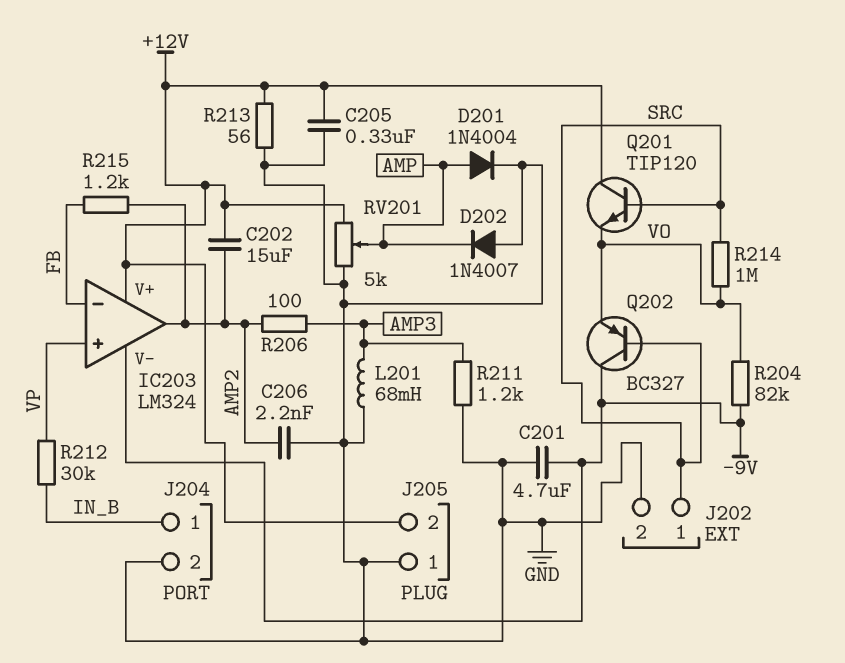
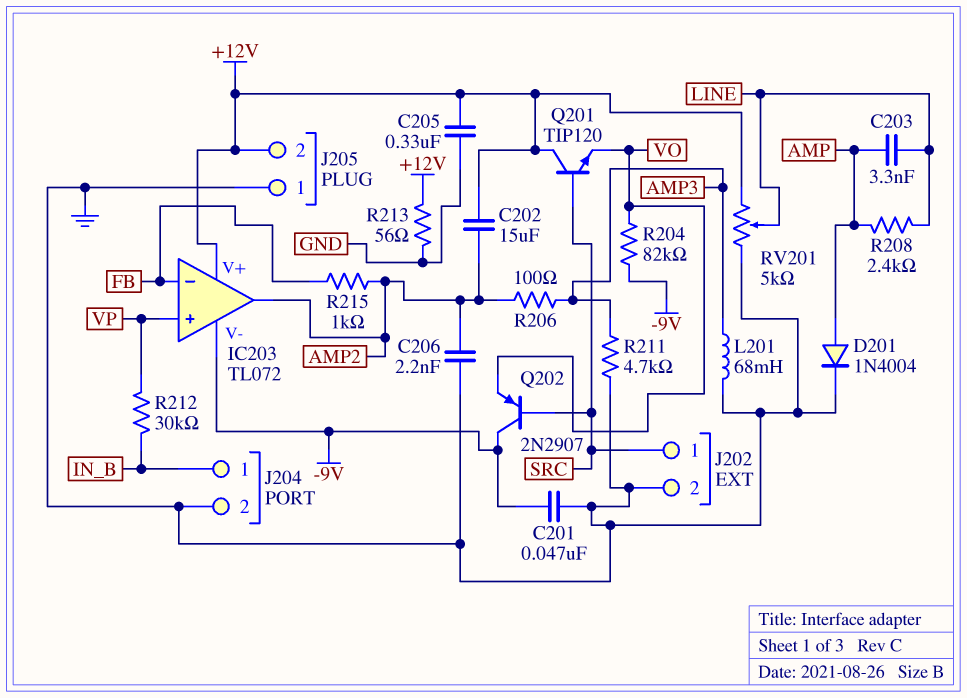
C201: 4.7uF (-9V, GND) -> 47nF (-9V, GND)
C203: none -> 3.3nF (AMP, LINE)
D202: diode 1N4007 (A GND, K AMP) -> none
IC203: LM324 -> TL072
Q202: PNP BC327 (B SRC, C -9V, E VO) -> PNP 2N2907 (B SRC, C -9V, E VO)
R208: none -> 2.4k (AMP, LINE)
R211: 1.2k (AMP3, GND) -> 4.7k (AMP3, GND)
R214: 1M (SRC, VO) -> none
R215: 1.2k (AMP2, FB) -> 1k (AMP2, FB)
RV201: 5k (+12V, GND, wiper AMP) -> 5k (+12V, GND, wiper LINE)

